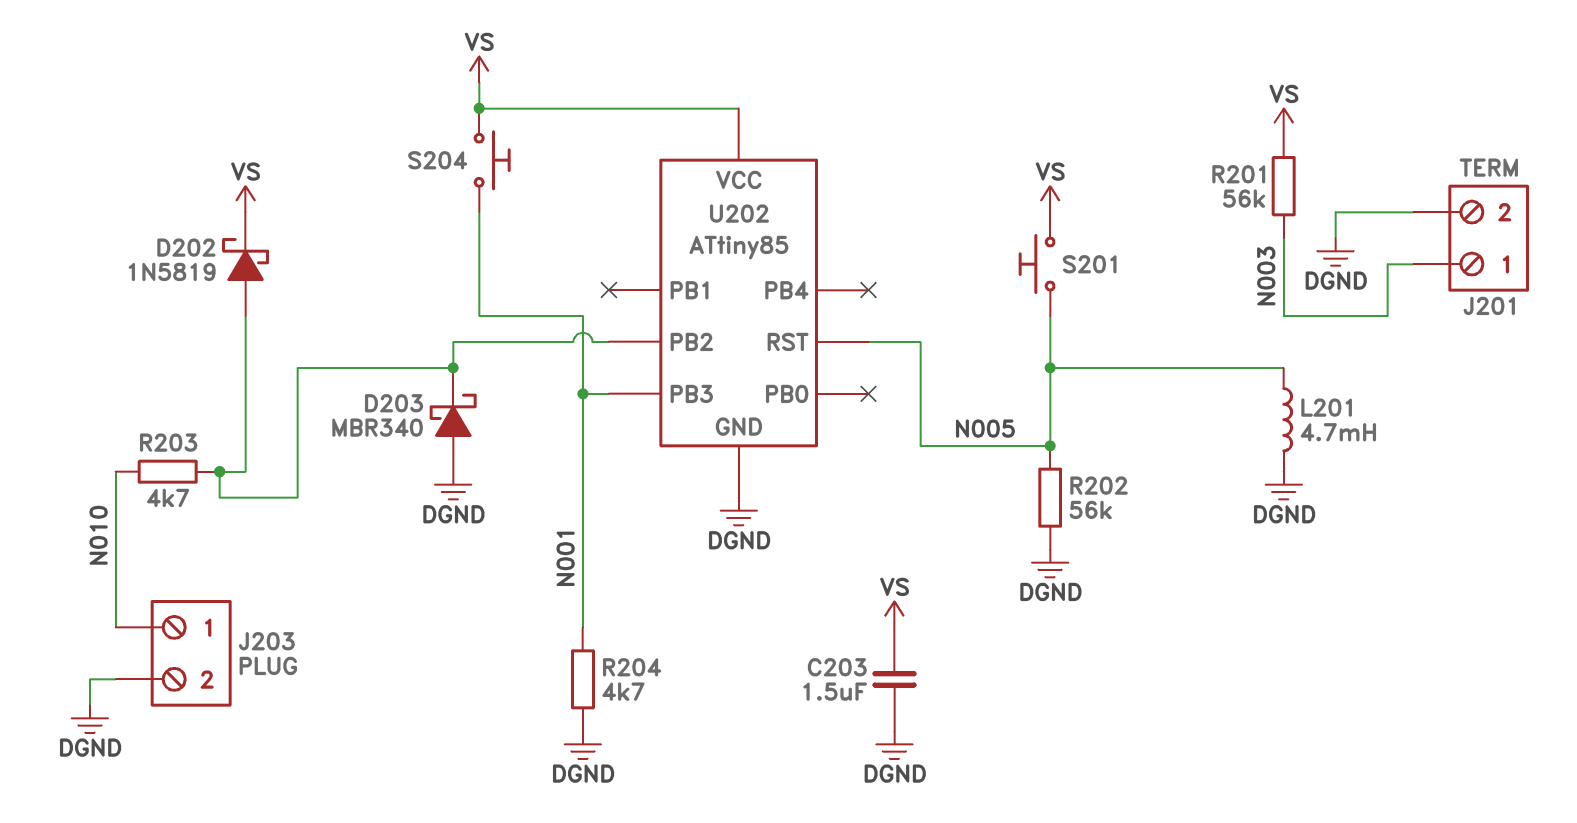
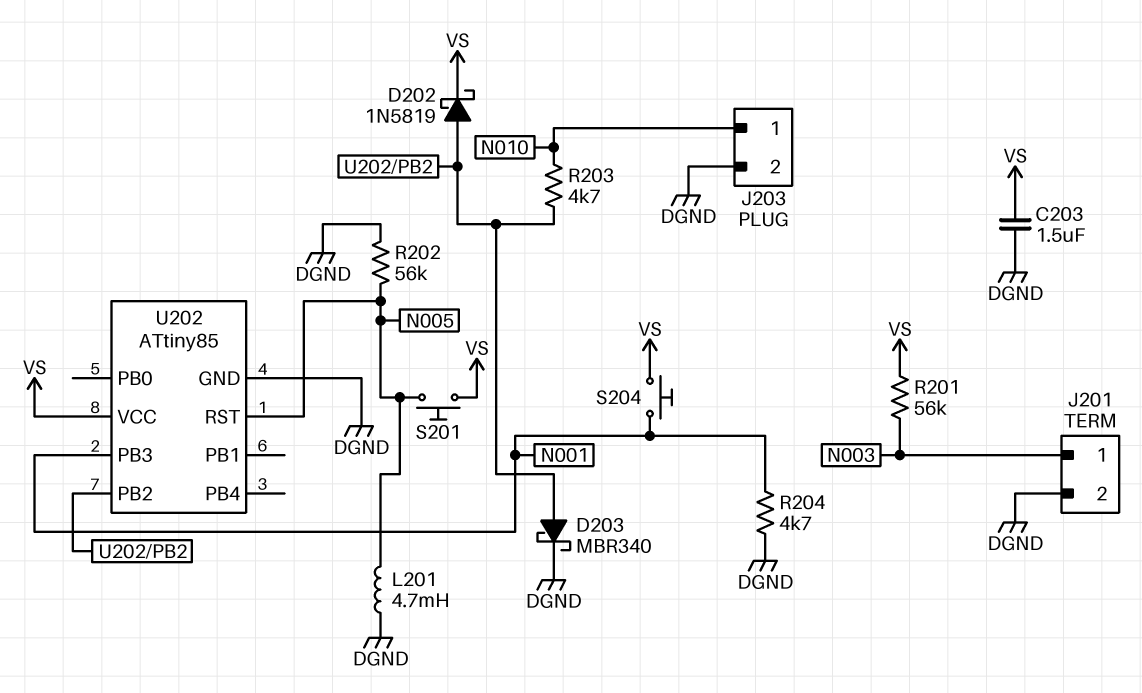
D203: schottky MBR340 (A DGND, K U202/PB2) -> schottky MBR340 (A U202/PB2, K DGND)

